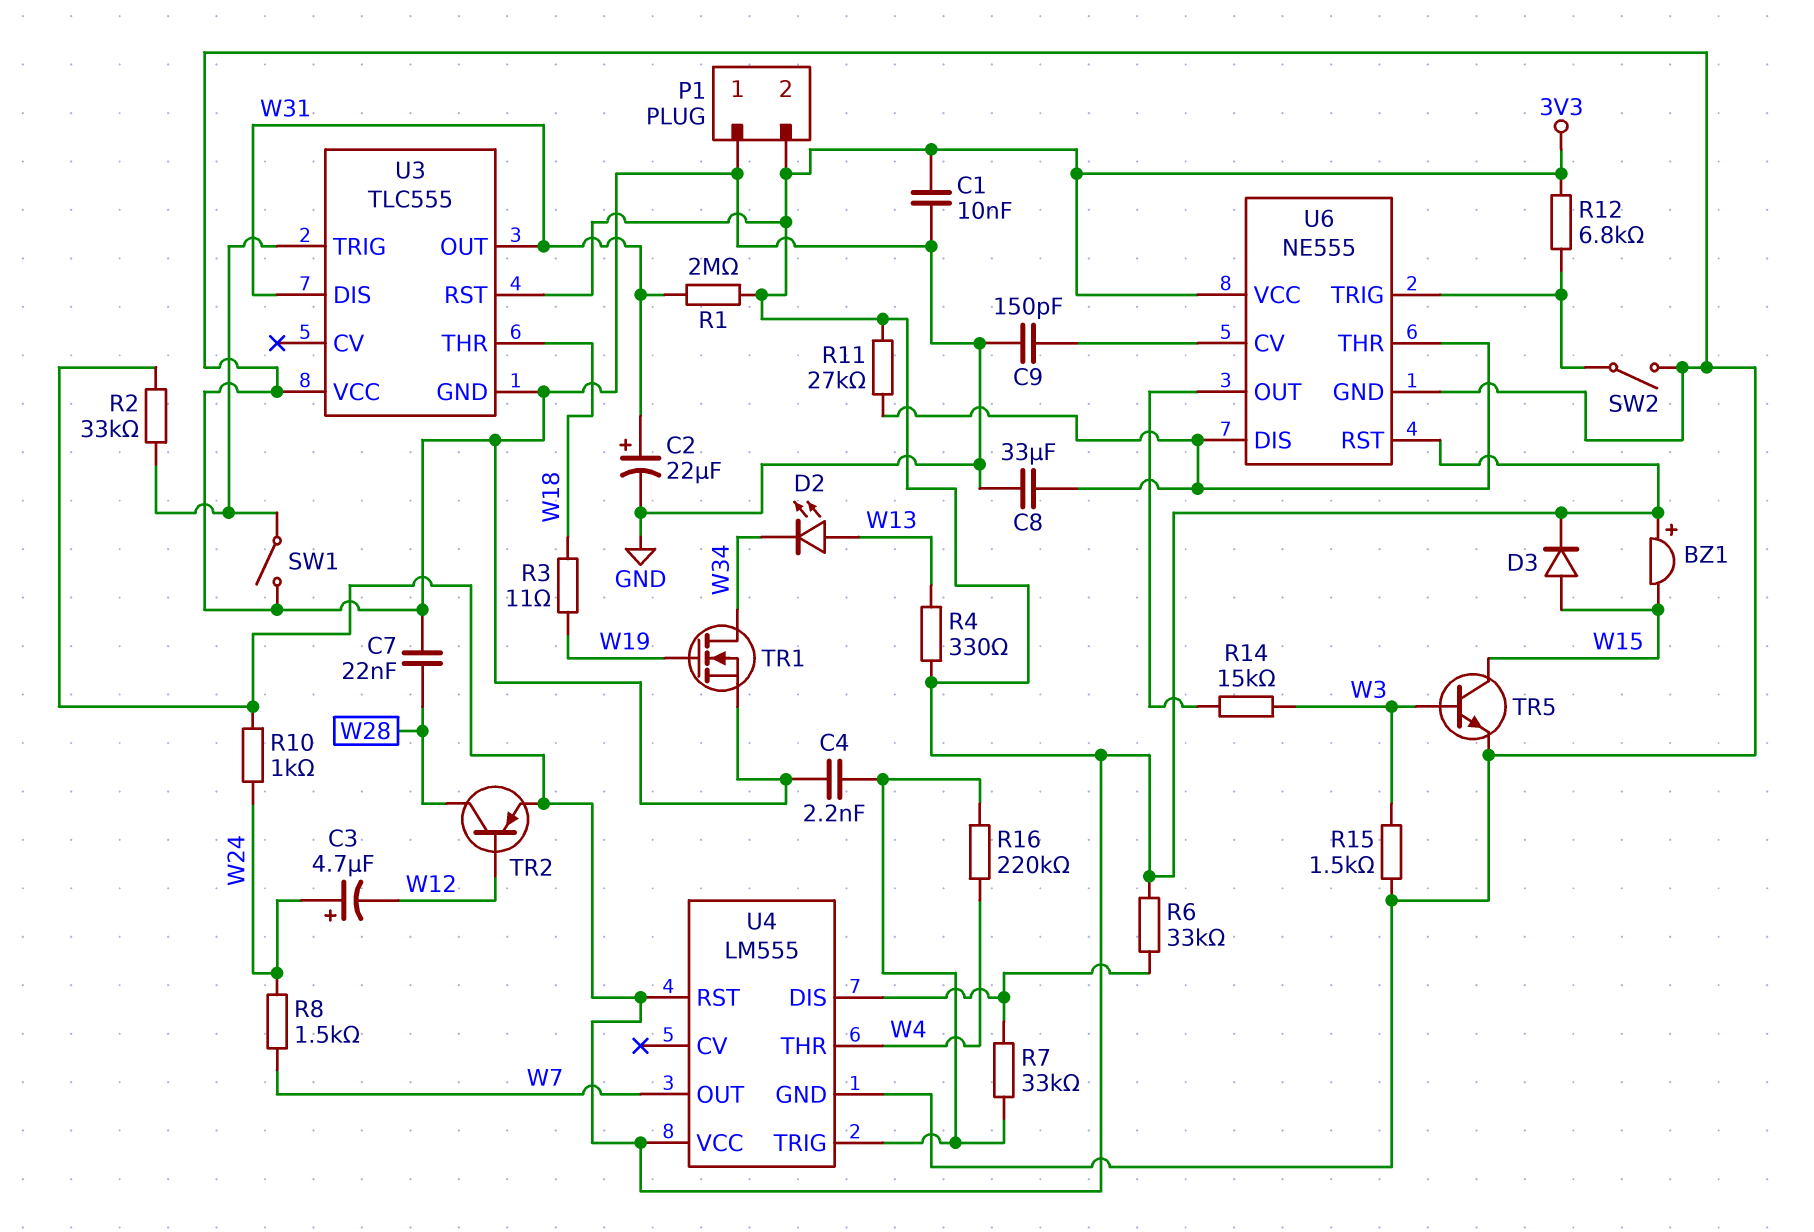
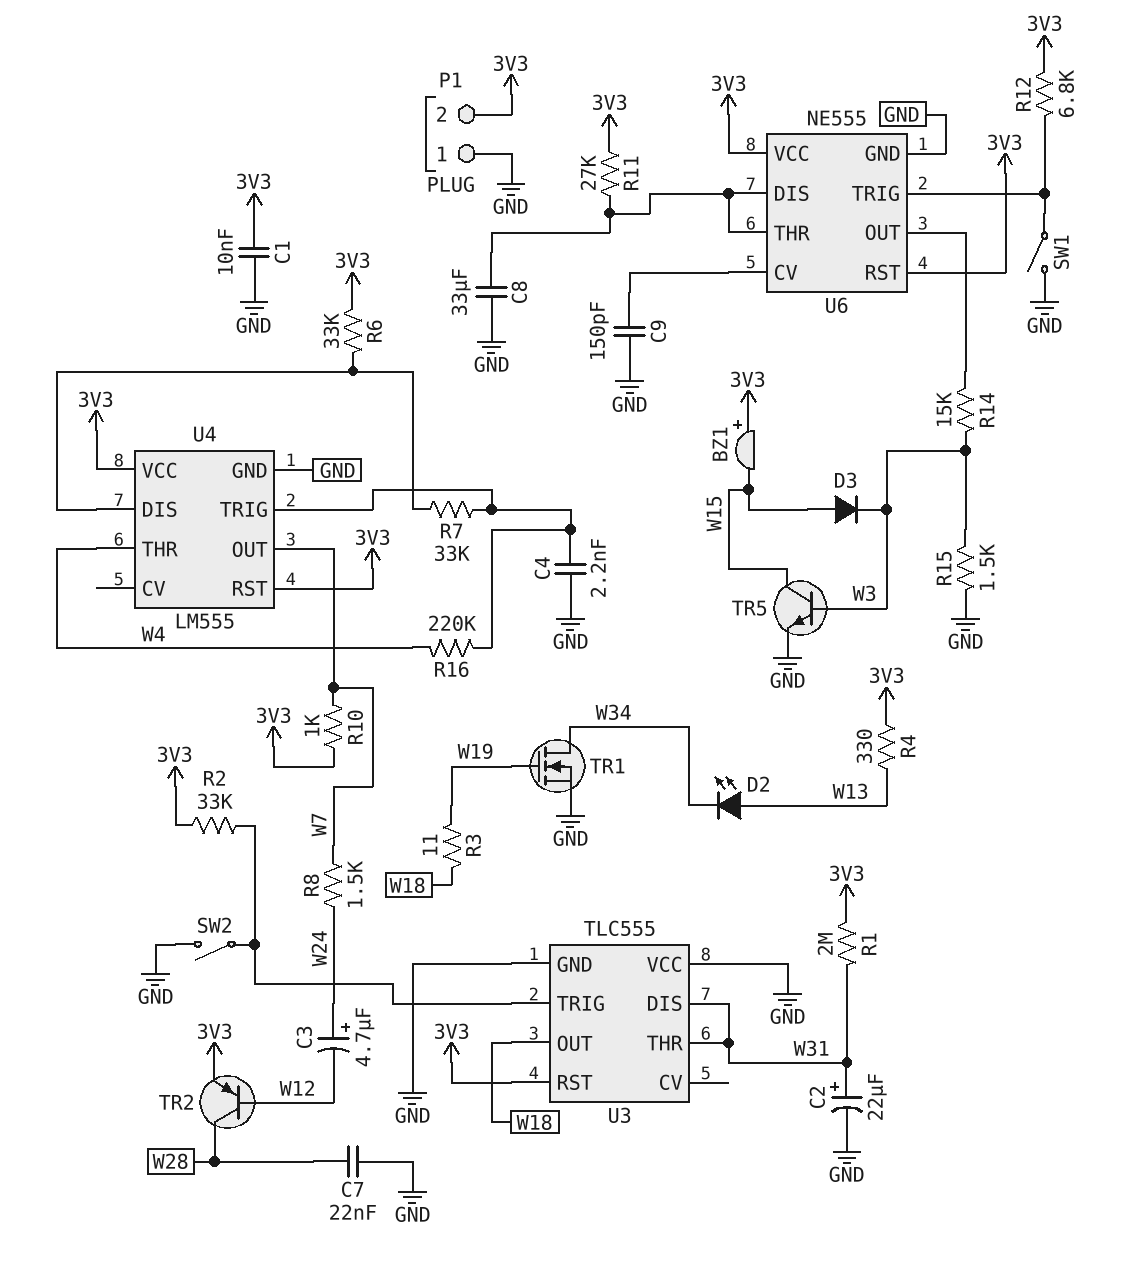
D3: diode (A W15, K 3V3) -> diode (A W15, K W3)
R10: 1k (3V3, W24) -> 1k (3V3, W7)
SW1: switch (GND, U3/TRIG) -> switch (GND, U6/TRIG)
SW2: switch (GND, U6/TRIG) -> switch (GND, U3/TRIG)
U3 pin OUT: W31 -> W18
U3 pin THR: W18 -> W31

